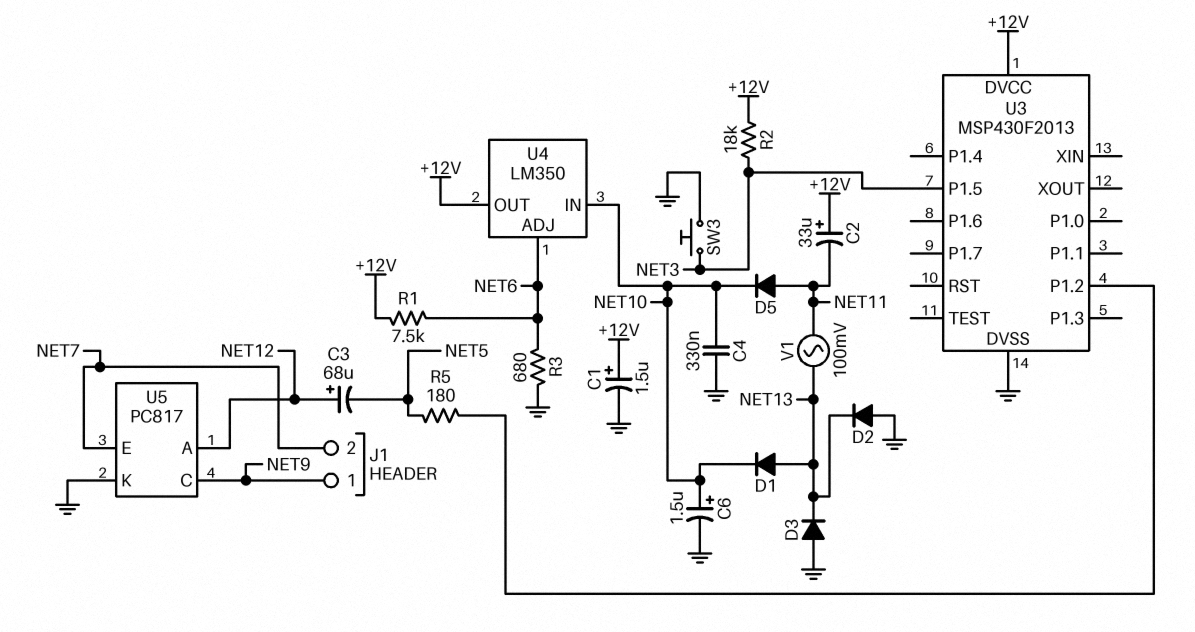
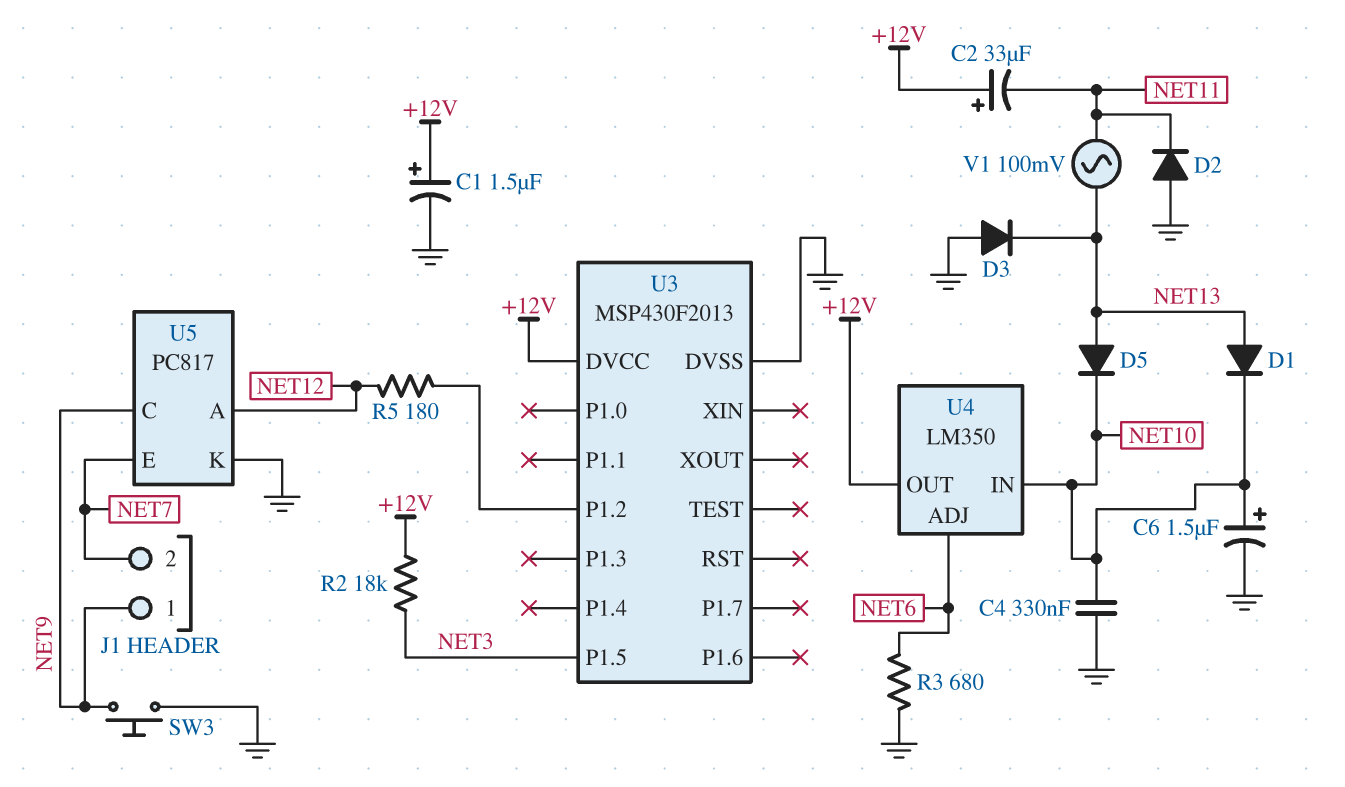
C3: 68uF (plus NET12, minus NET5) -> none
D2: diode (A GND, K NET13) -> diode (A GND, K NET11)
D5: diode (A NET11, K NET10) -> diode (A NET13, K NET10)
R1: 7.5k (+12V, NET6) -> none
R5: 180 (NET5, U3/P1.2) -> 180 (NET12, U3/P1.2)
SW3: button (GND, NET3) -> button (GND, NET9)

